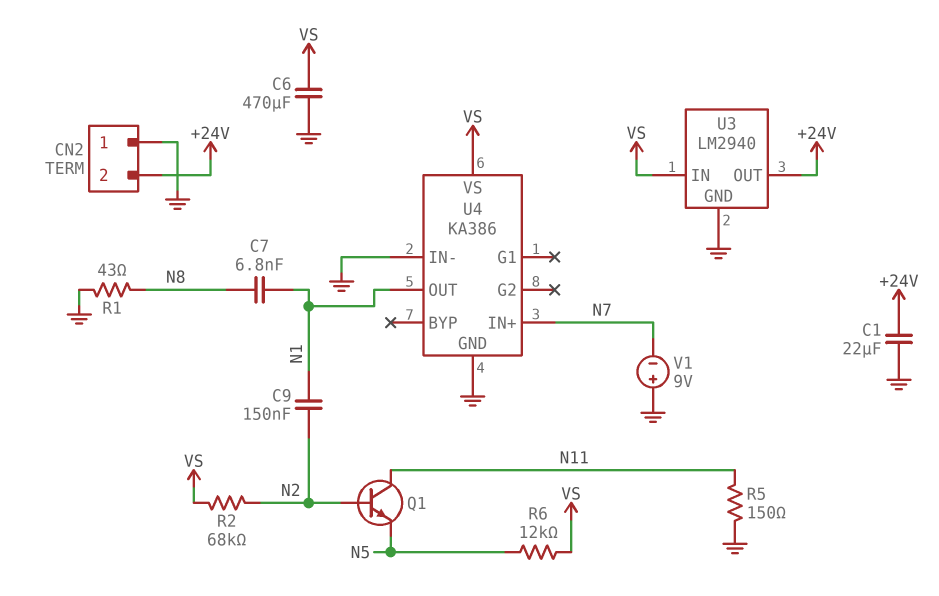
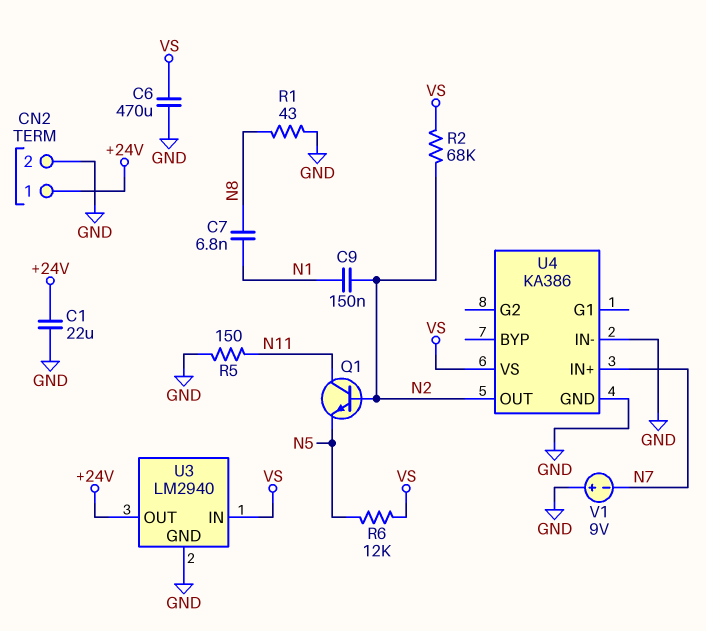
CN2 pin 1: GND -> +24V
CN2 pin 2: +24V -> GND
U4 pin OUT: N1 -> N2

